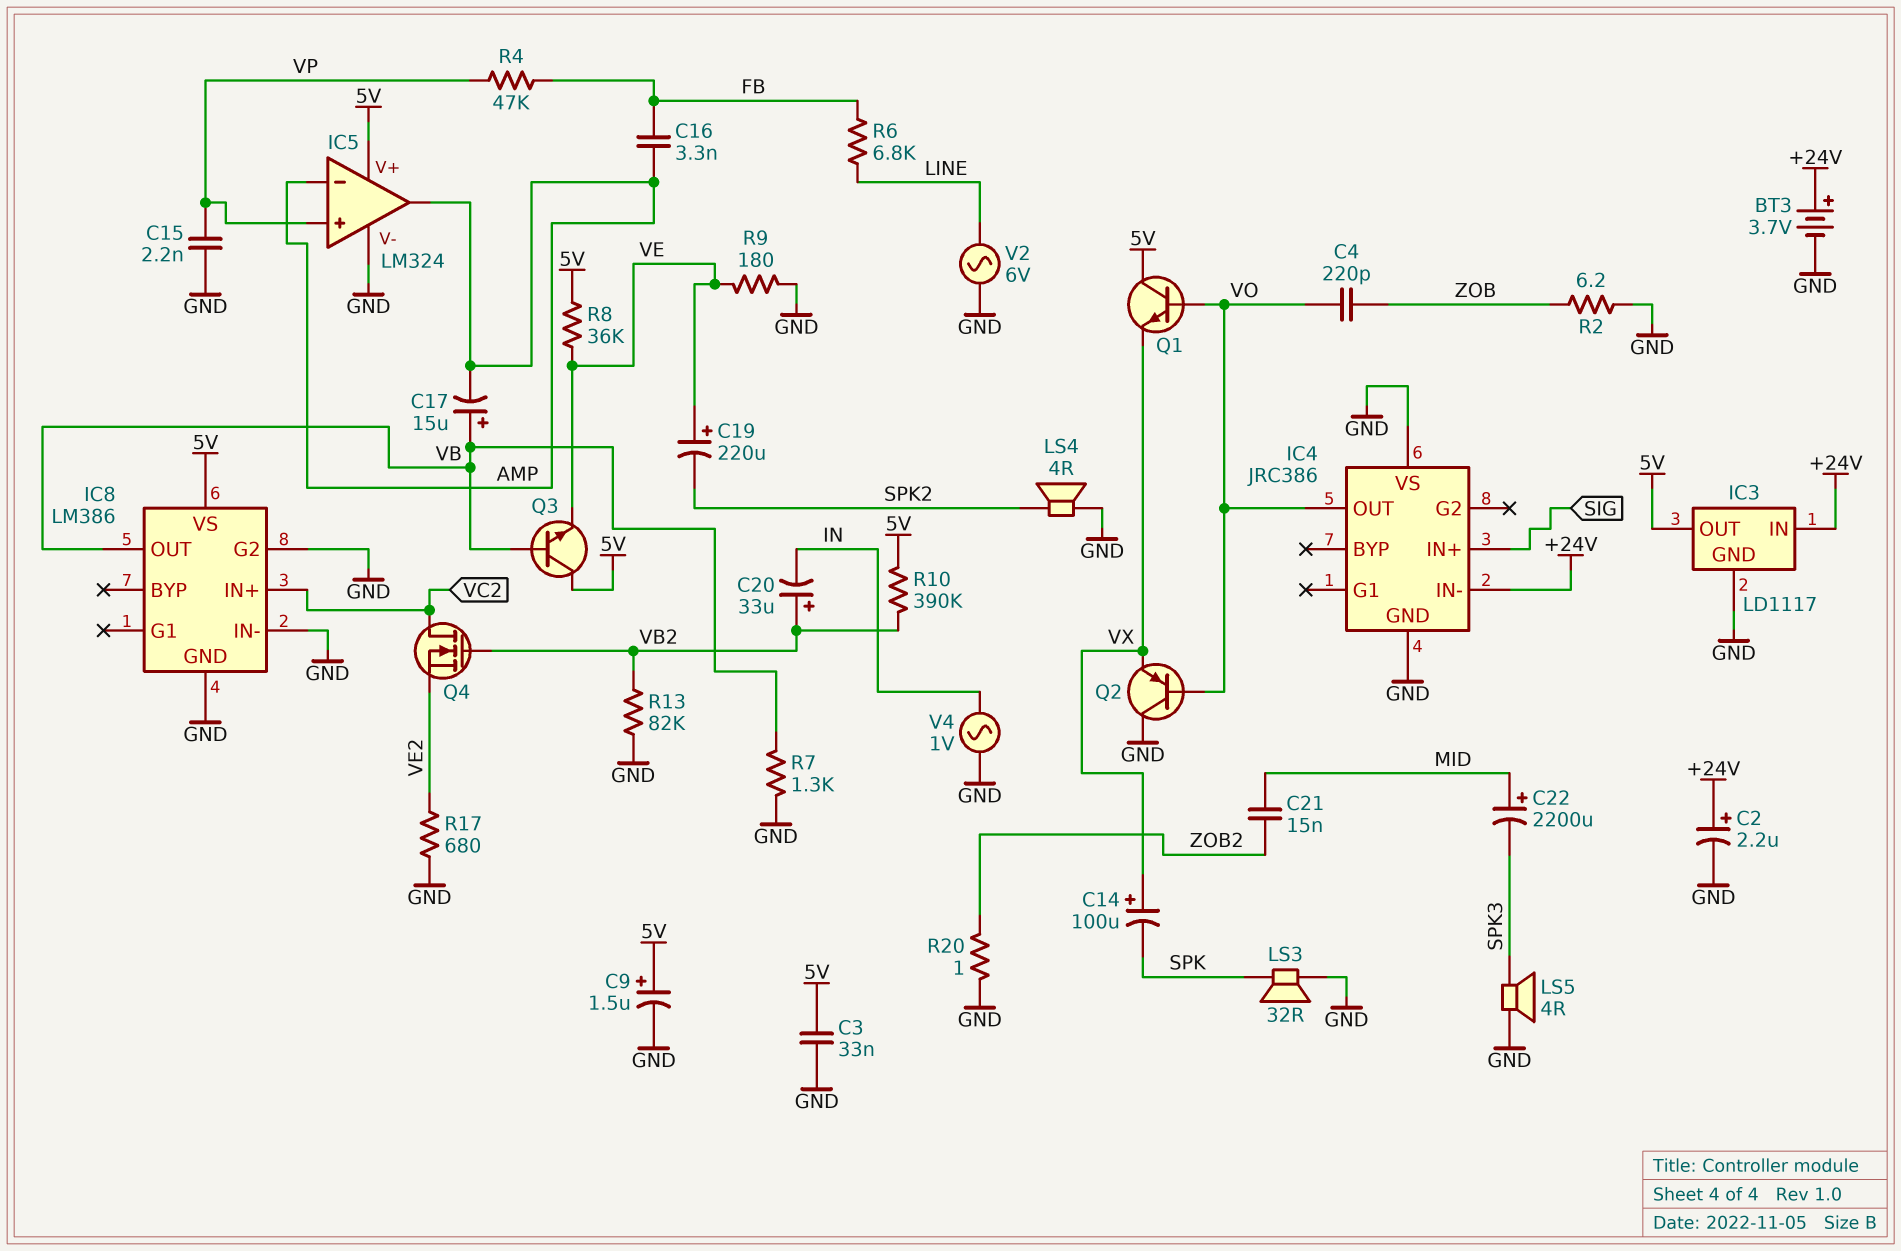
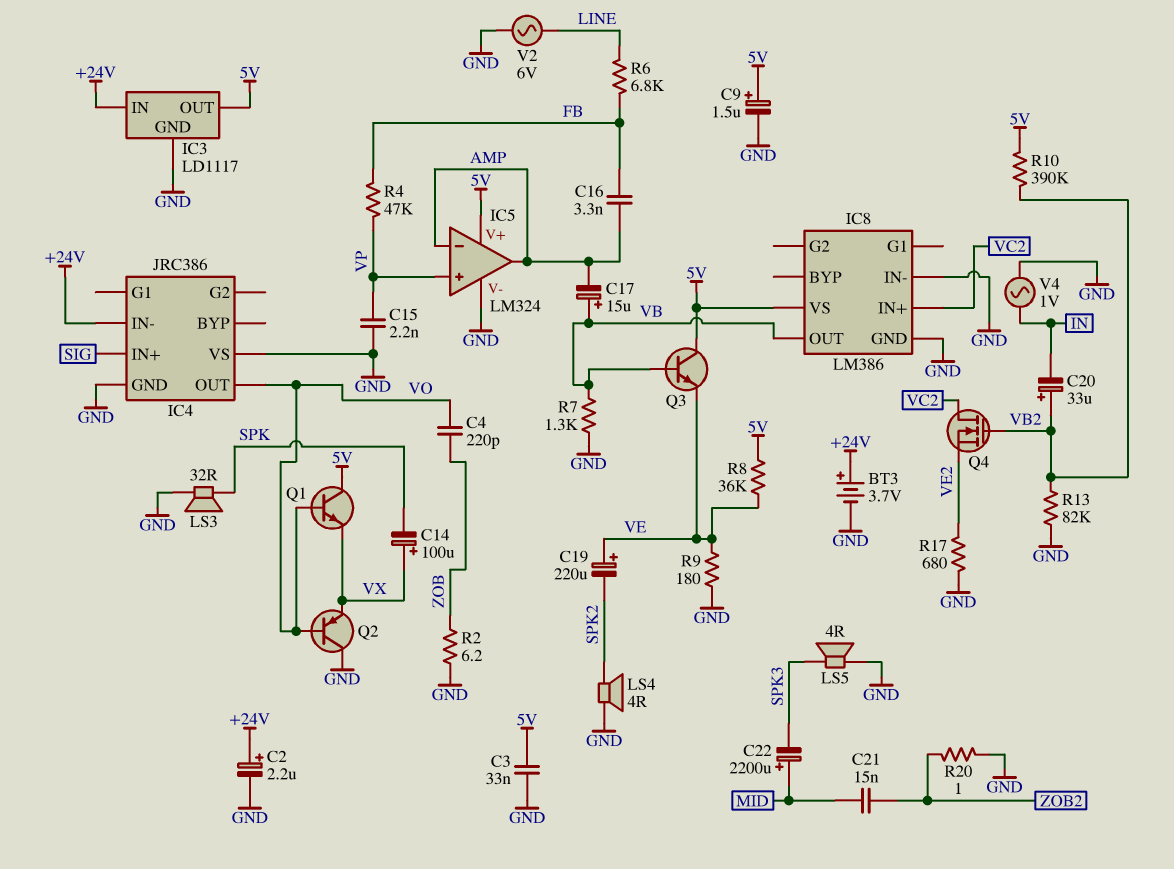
IC8 pin G2: GND -> none

